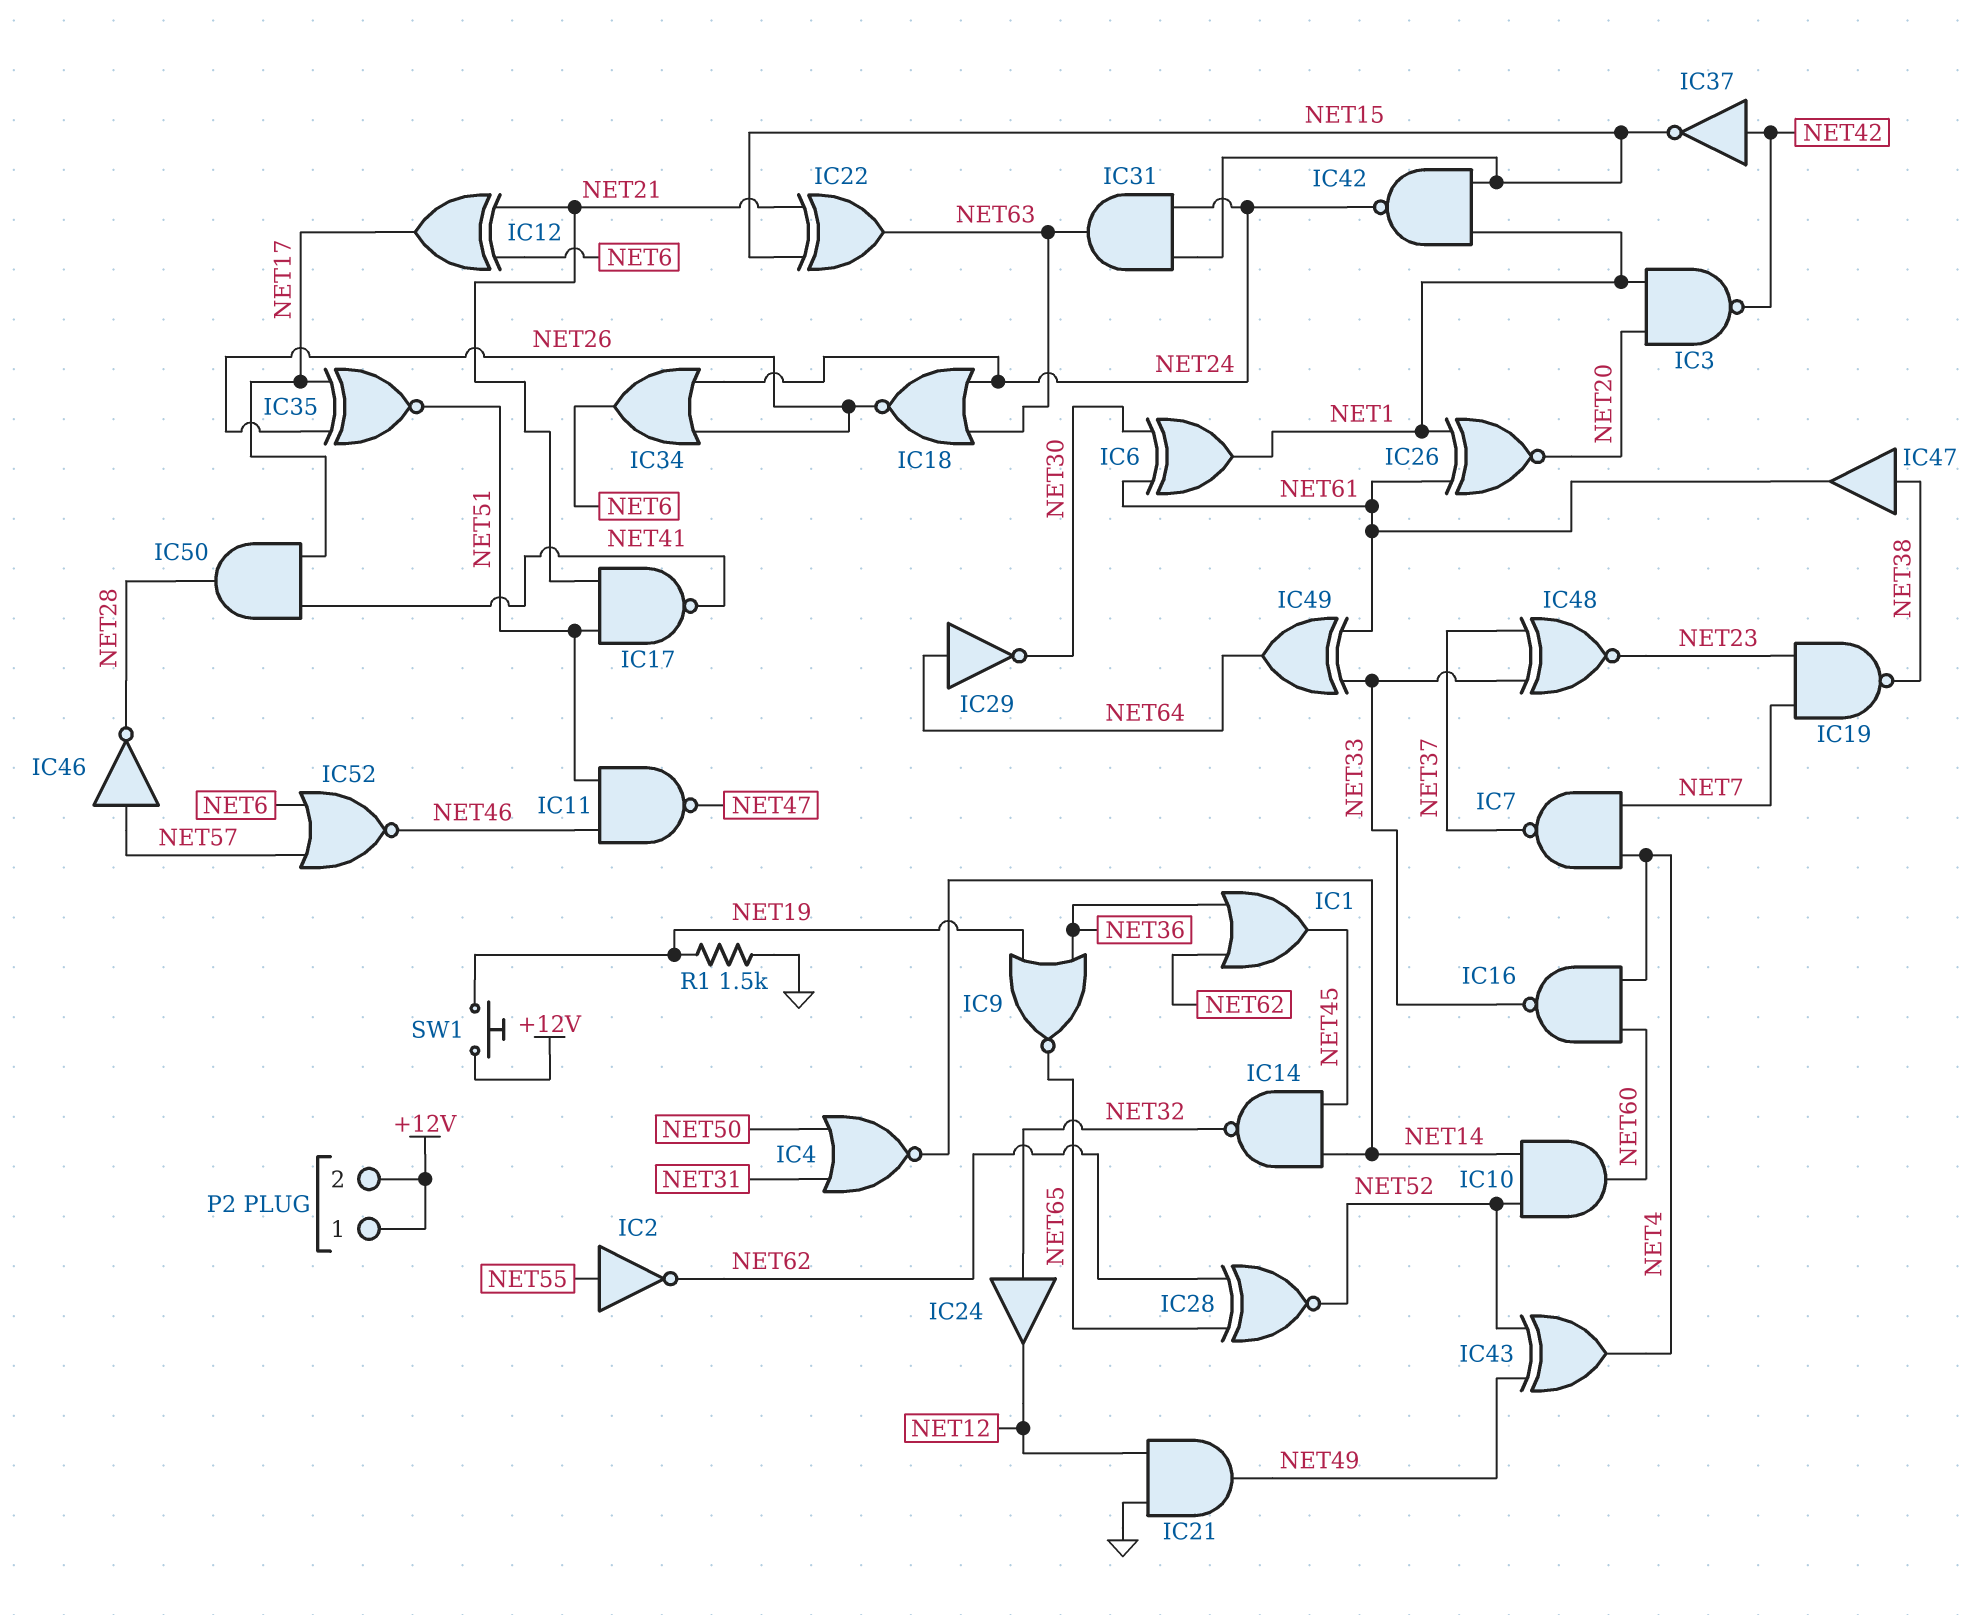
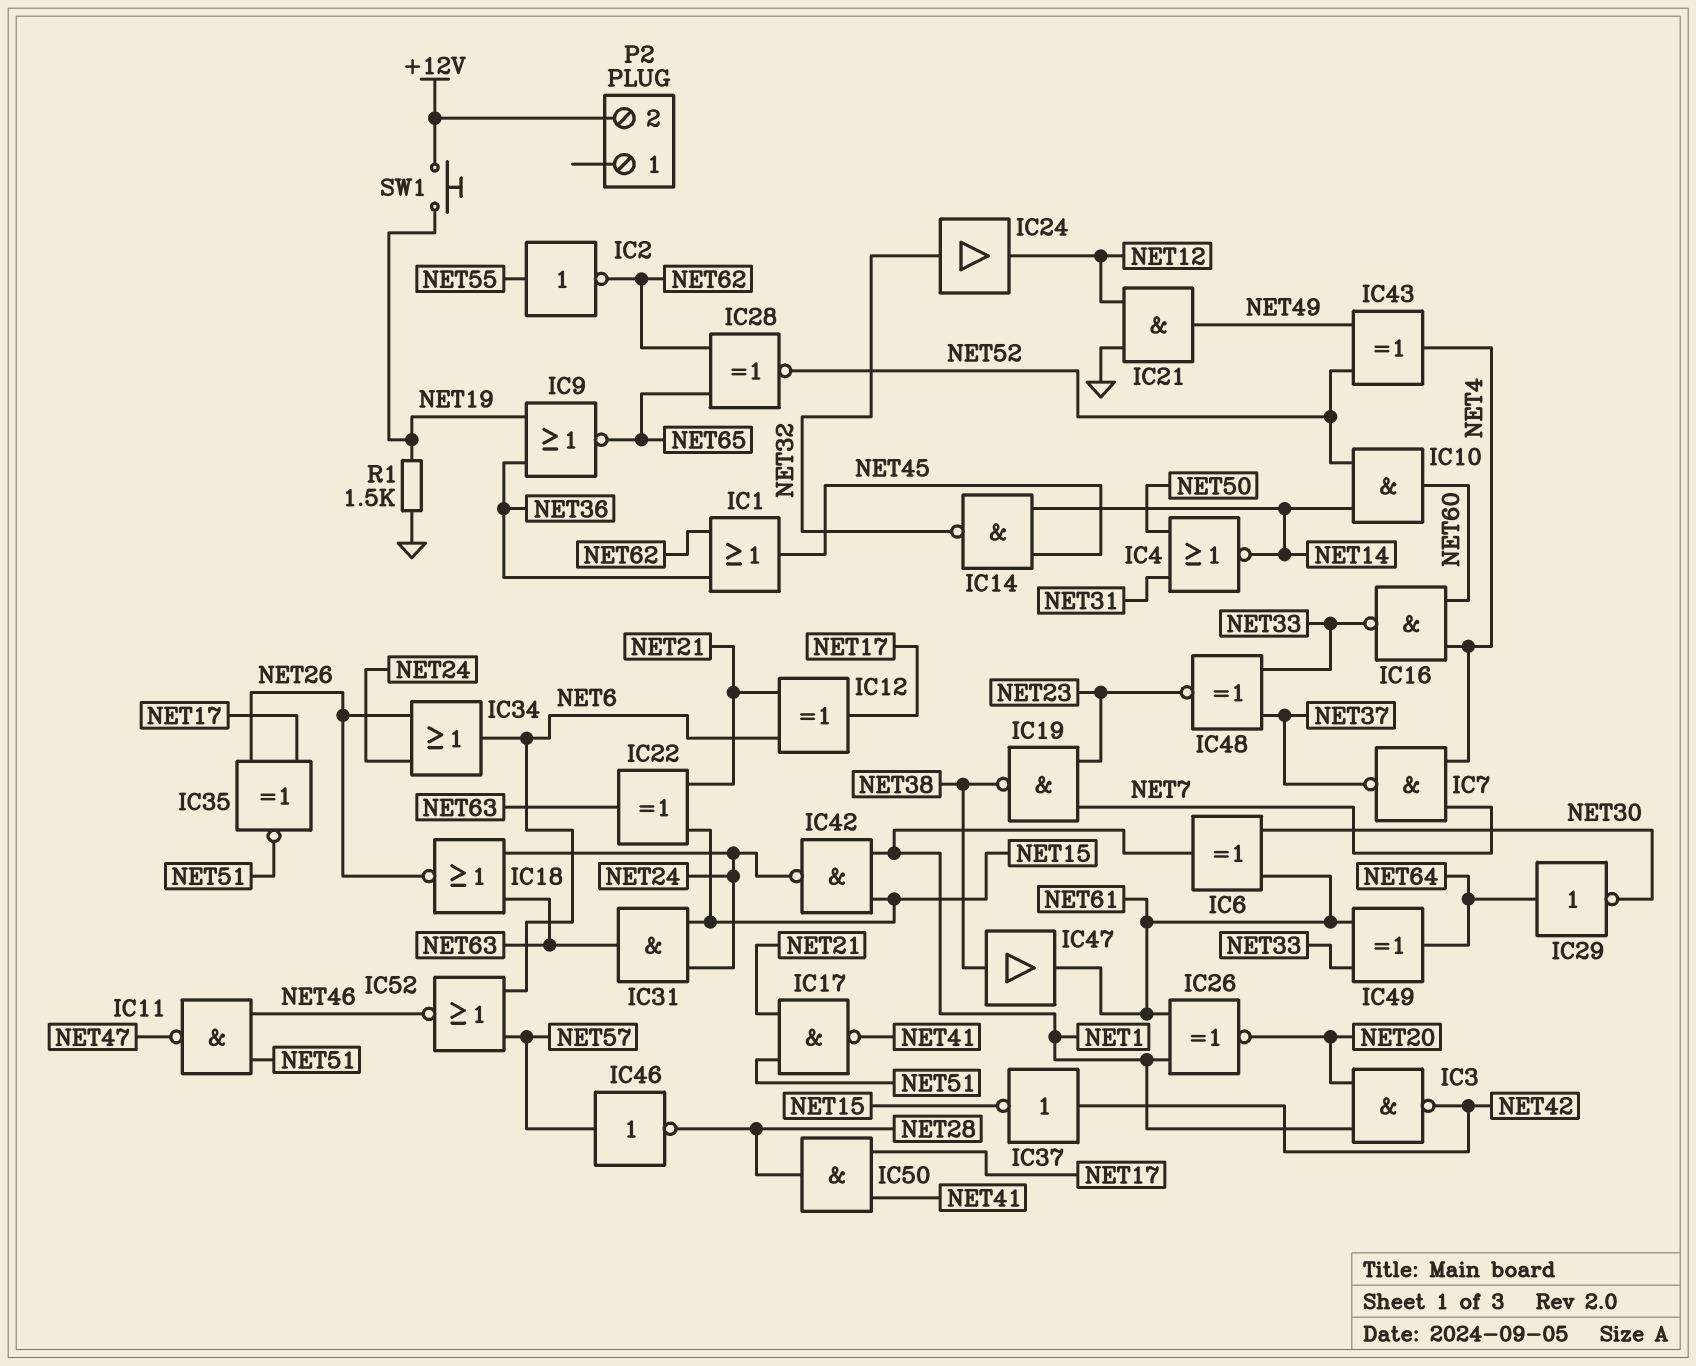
P2 pin 1: +12V -> none

